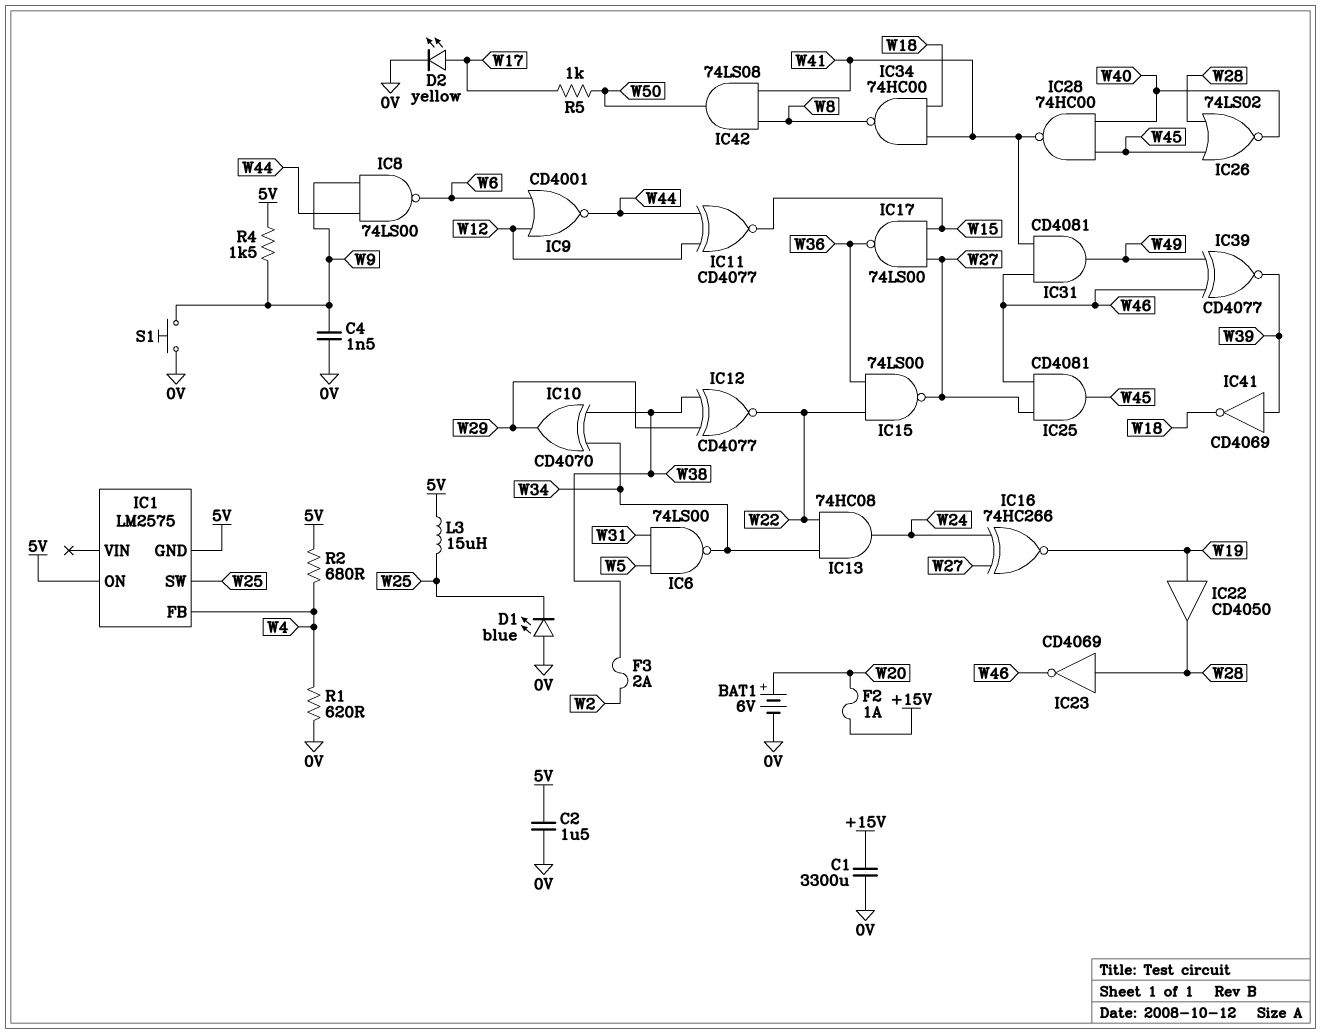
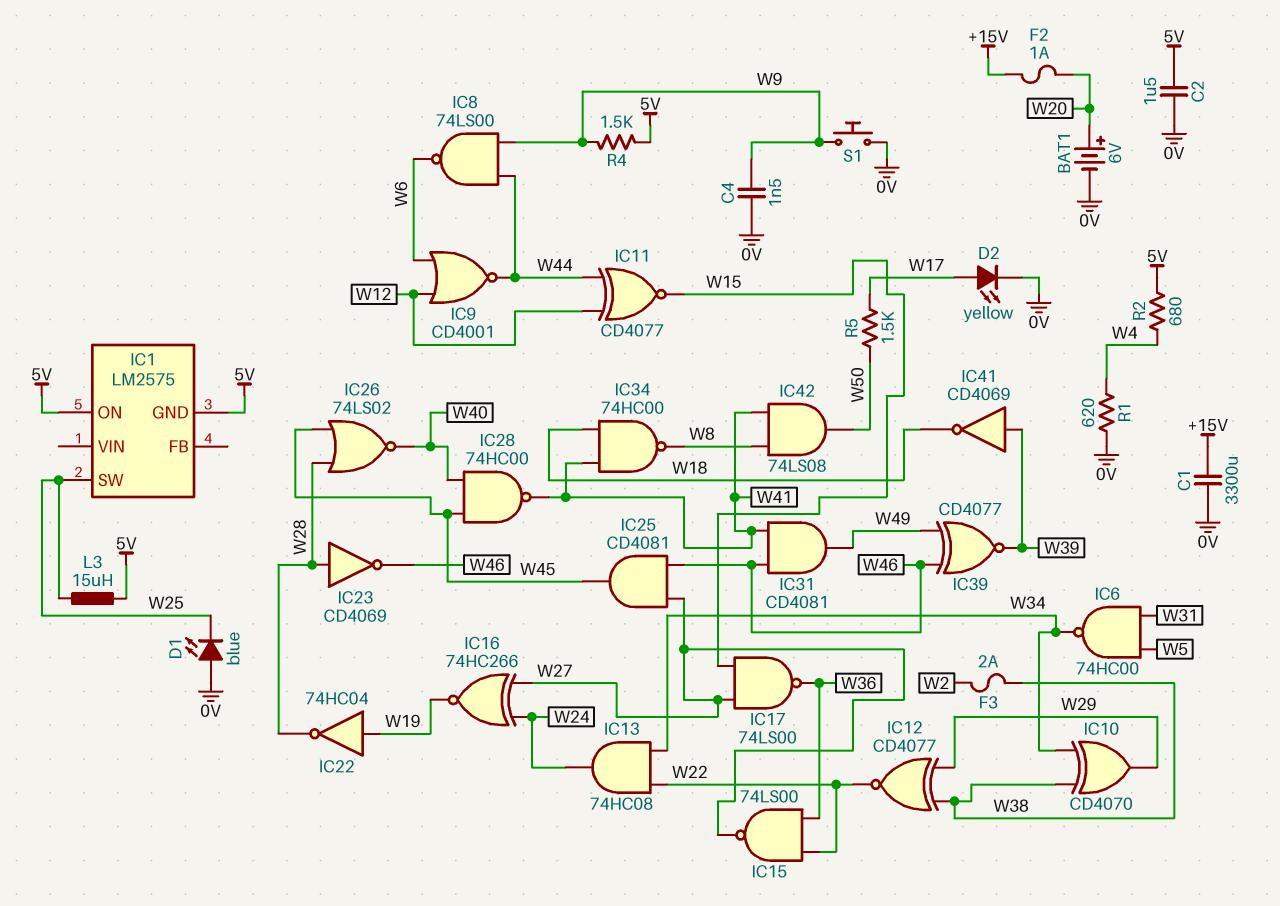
IC1 pin FB: W4 -> none
IC6: NAND 74LS00 (in W5, in W31, out W34) -> NAND 74HC00 (in W5, in W31, out W34)
IC22: buffer CD4050 (in W19, out W28) -> NOT 74HC04 (in W19, out W28)
R5: 1k (W17, W50) -> 1.5k (W17, W50)

